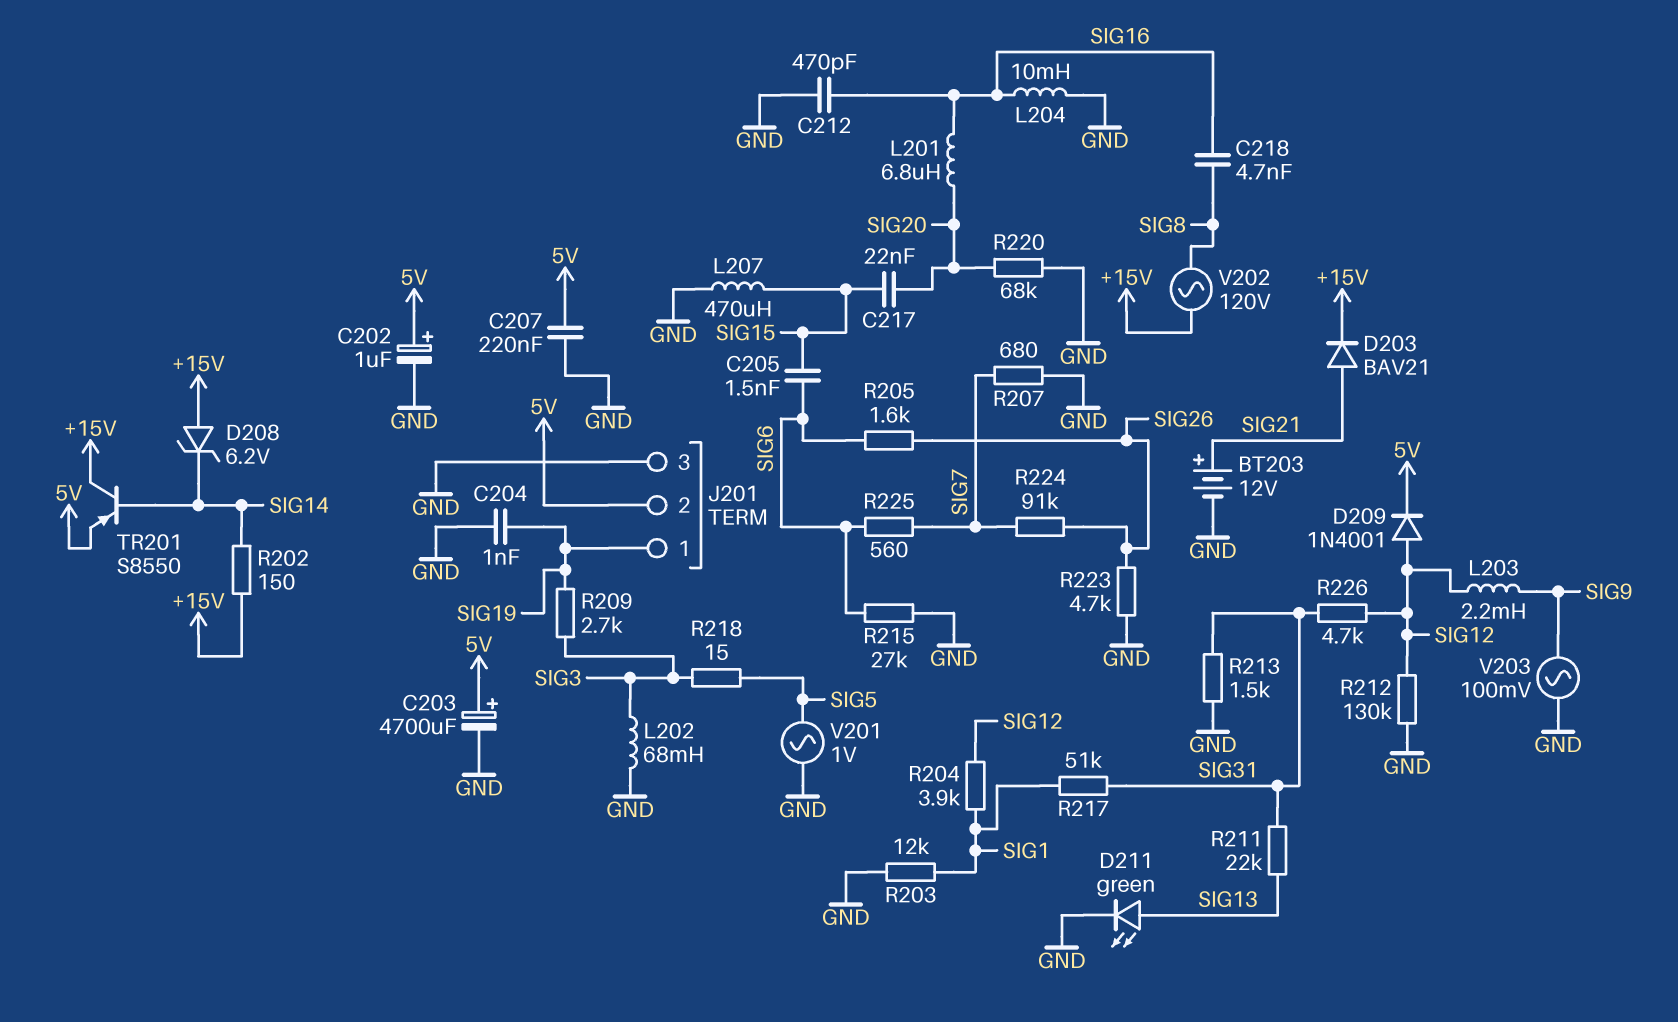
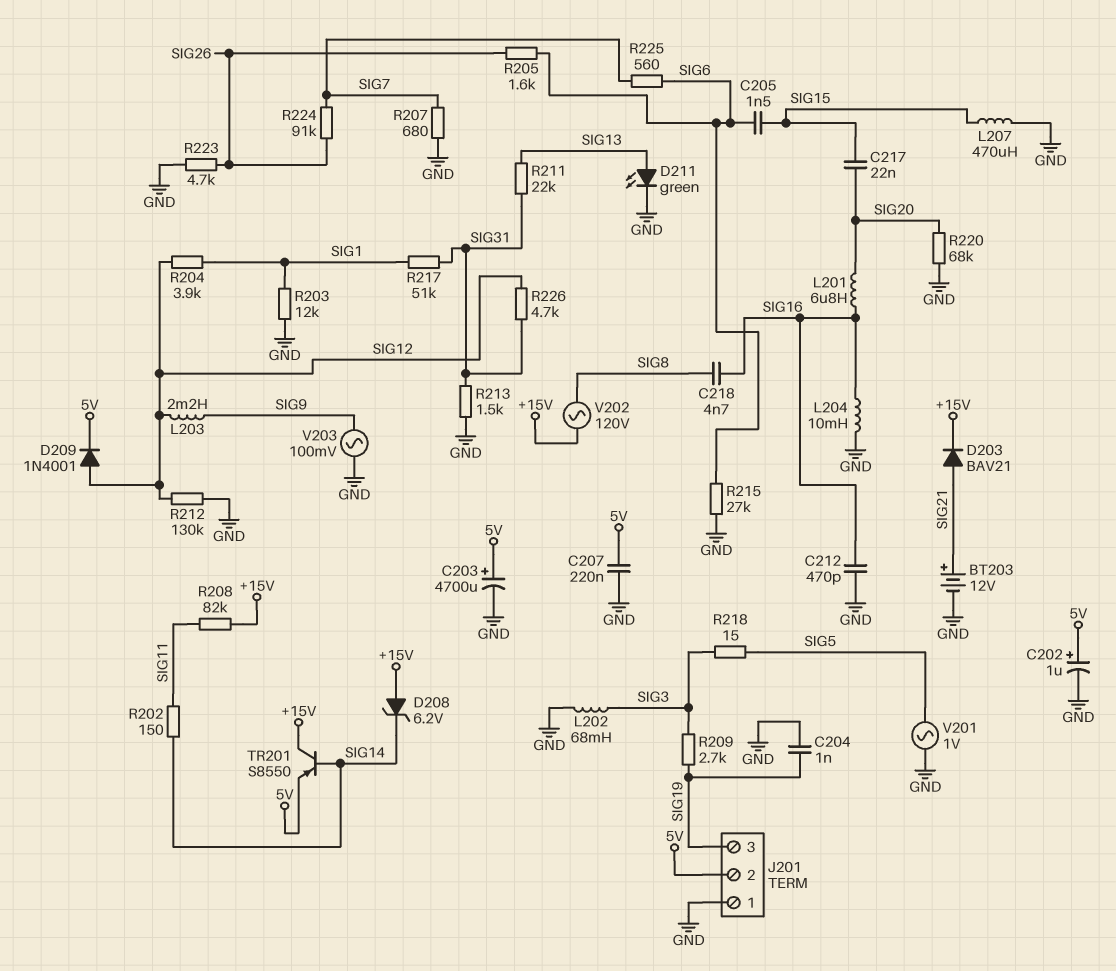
J201 pin 1: SIG19 -> GND
J201 pin 3: GND -> SIG19
R202: 150 (+15V, SIG14) -> 150 (SIG11, SIG14)
R208: none -> 82k (+15V, SIG11)

